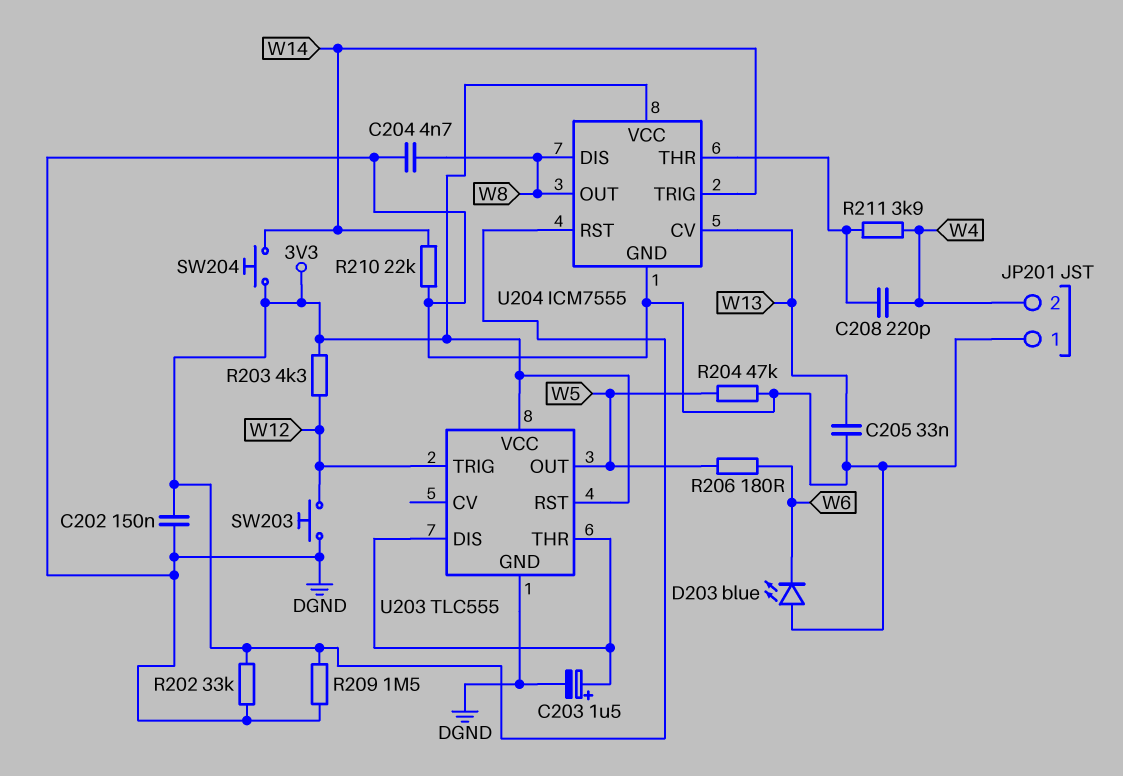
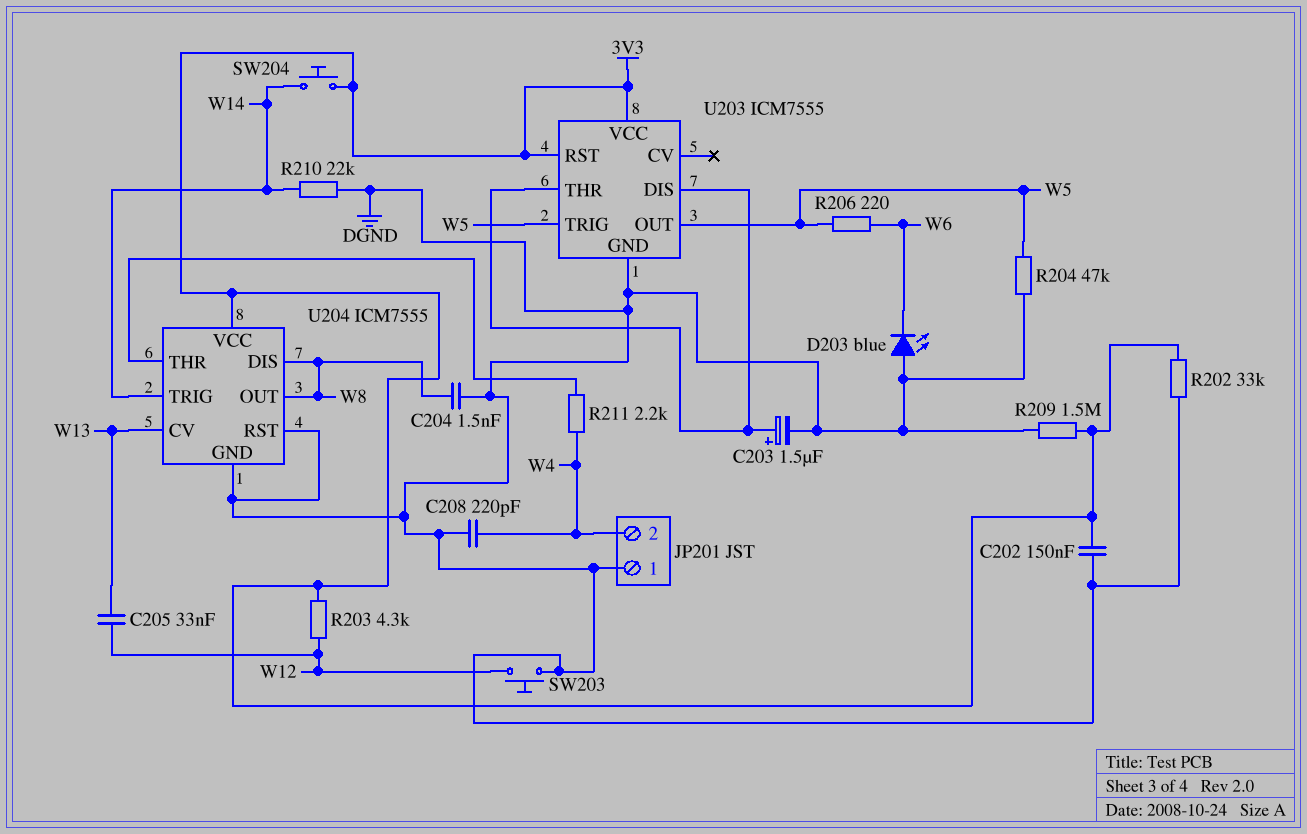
C204: 4.7nF (DGND, W8) -> 1.5nF (DGND, W8)
C205: 33nF (DGND, W13) -> 33nF (W12, W13)
C208: 220pF (U204/THR, W4) -> 220pF (DGND, W4)
R206: 180 (W5, W6) -> 220 (W5, W6)
R211: 3.9k (U204/THR, W4) -> 2.2k (U204/THR, W4)
U203: TLC555 -> ICM7555
U203 pin TRIG: W12 -> W5
U204 pin RST: 3V3 -> DGND

